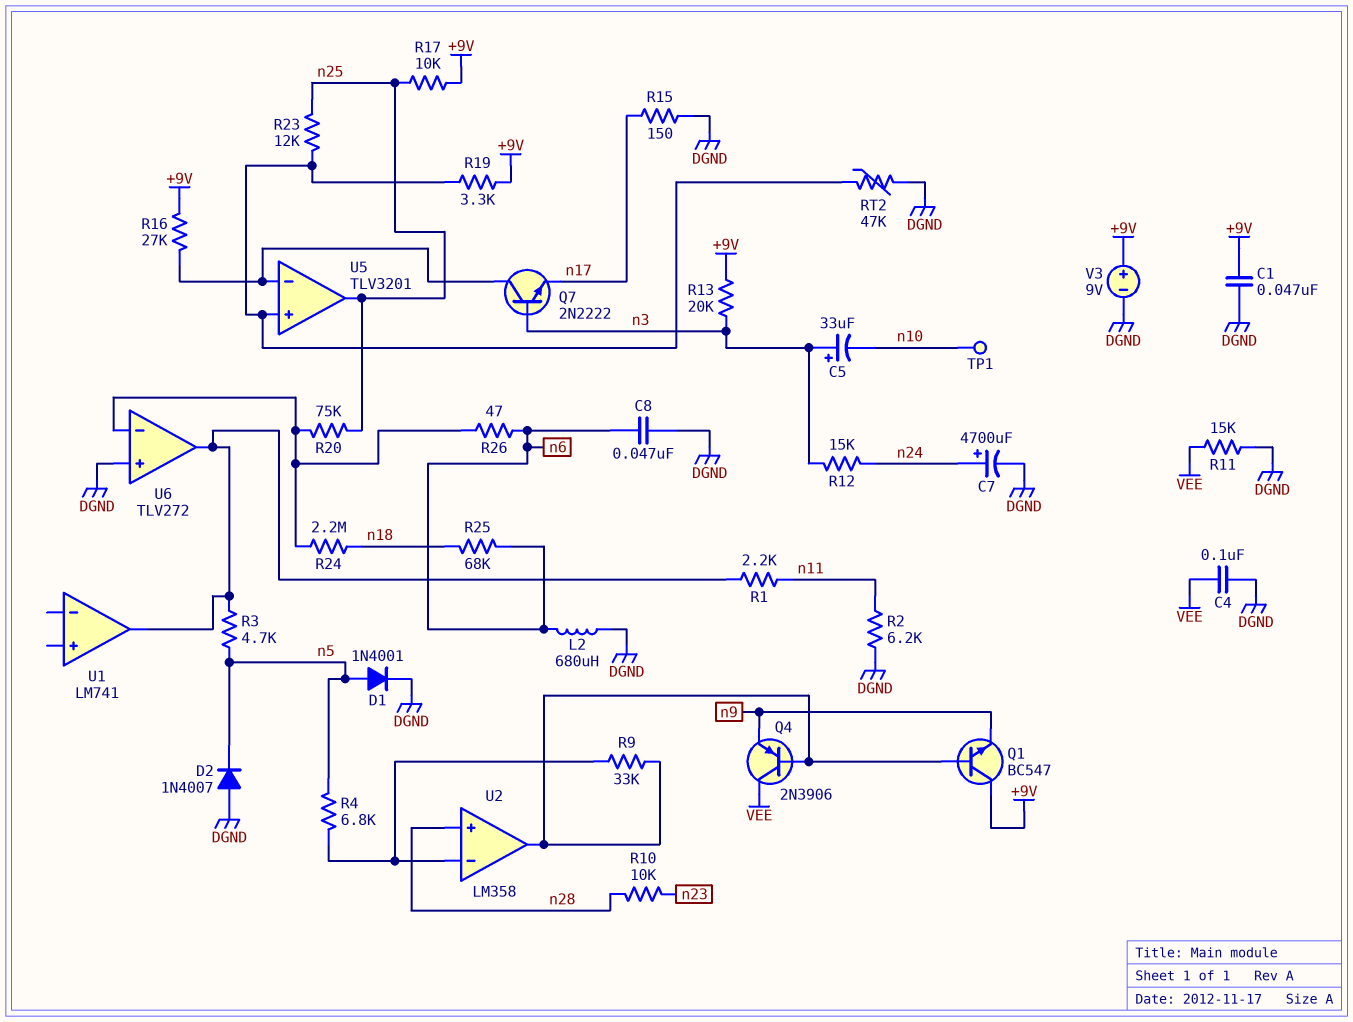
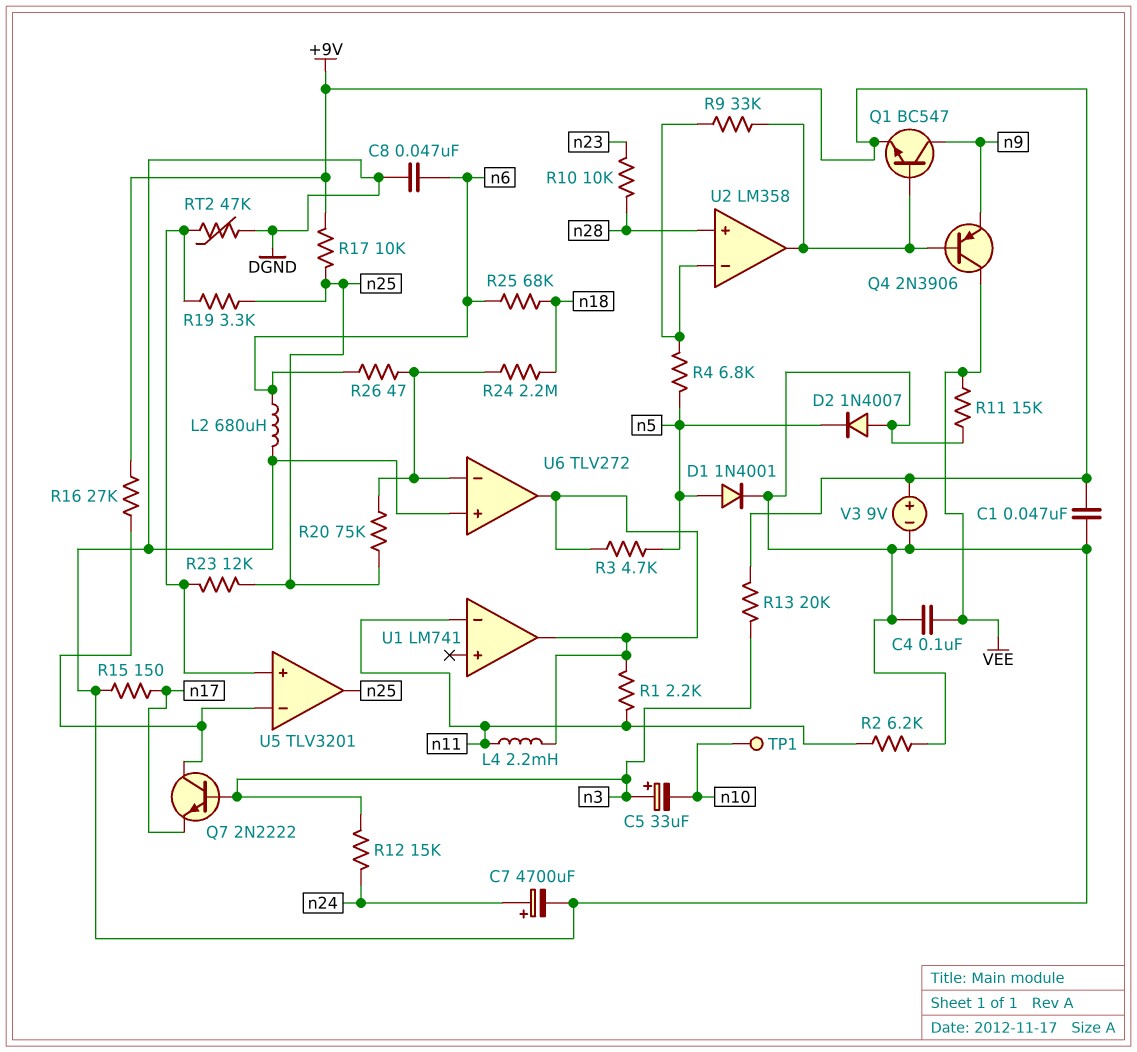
L4: none -> 2.2mH (U1/out, n11)
Q1: NPN BC547 (B U2/out, C +9V, E n9) -> NPN BC547 (B U2/out, C n9, E +9V)
R19: 3.3k (+9V, U5/in+) -> 3.3k (U5/in+, n25)
U1 pin in-: none -> n11

